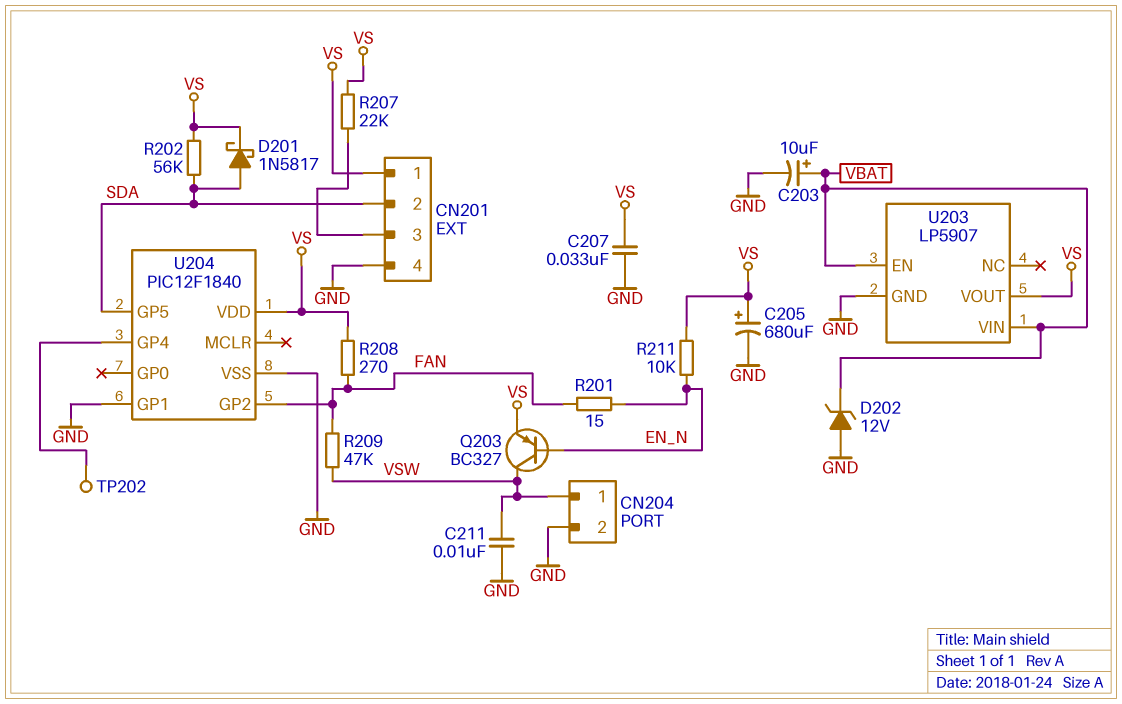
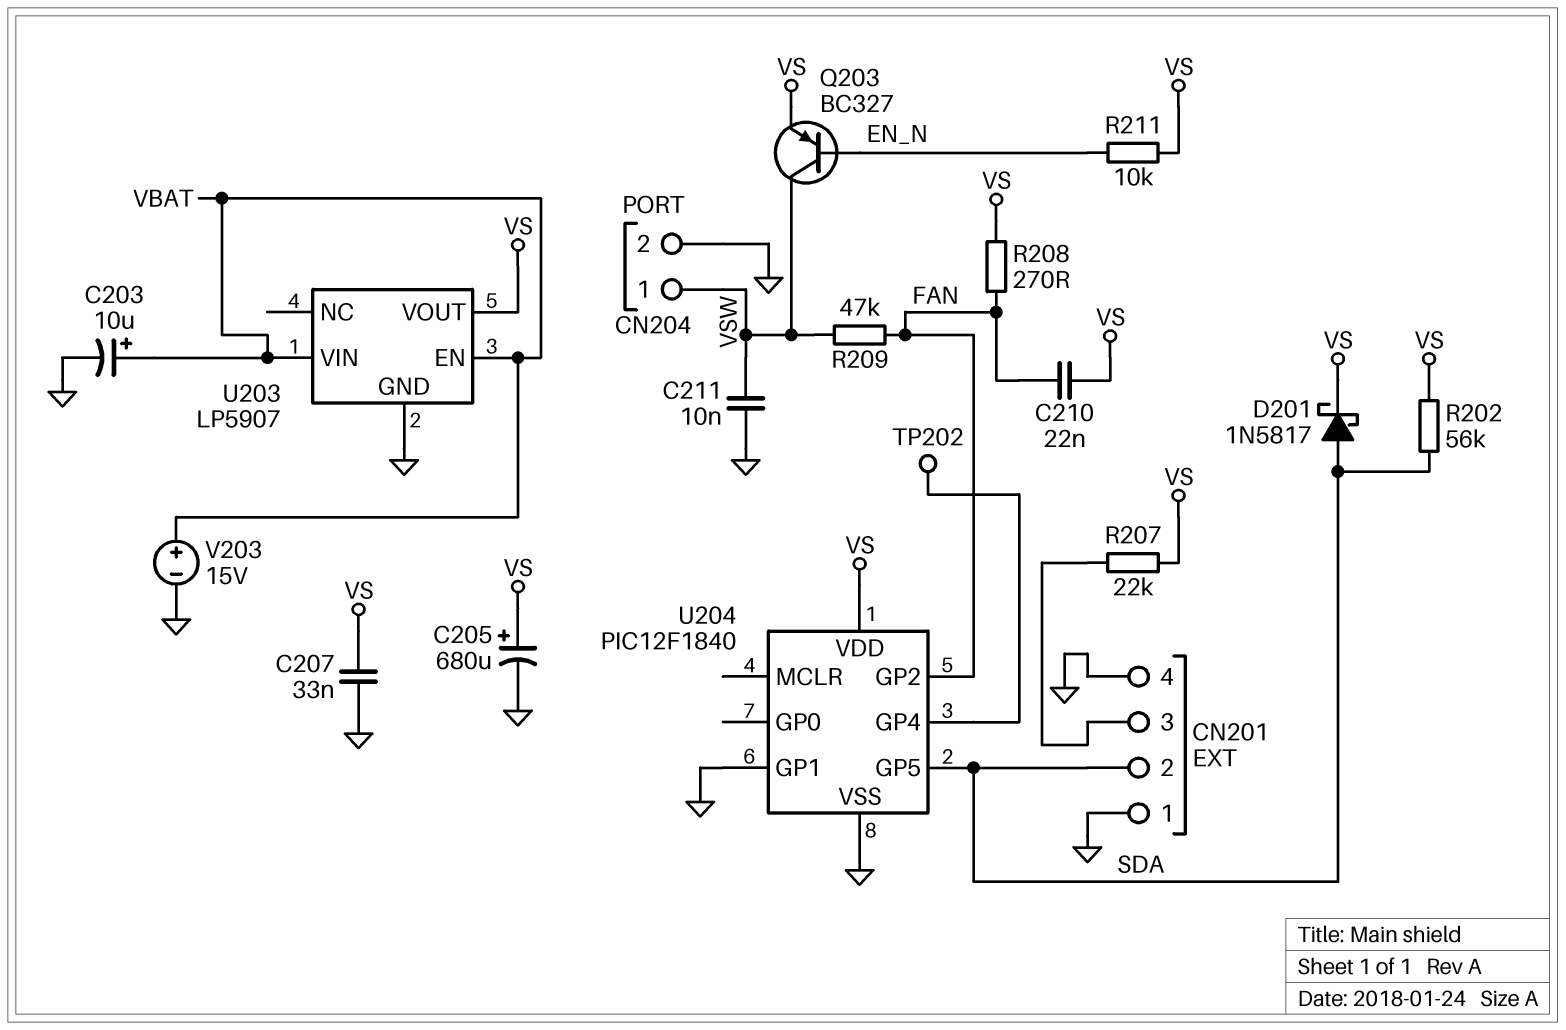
C210: none -> 22nF (FAN, VS)
CN201 pin 1: VS -> GND
D202: zener 12V (A GND, K VBAT) -> none
R201: 15 (EN_N, FAN) -> none
V203: none -> 15V (plus VBAT, minus GND)

